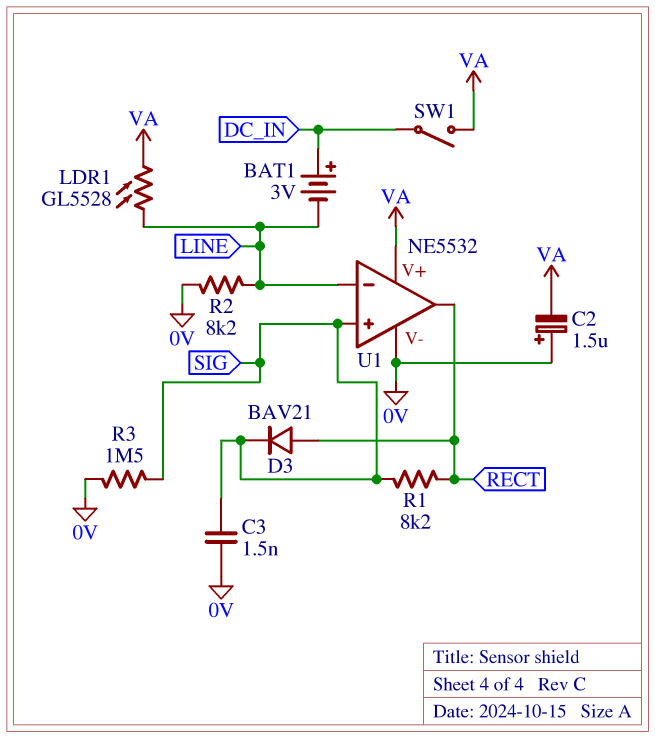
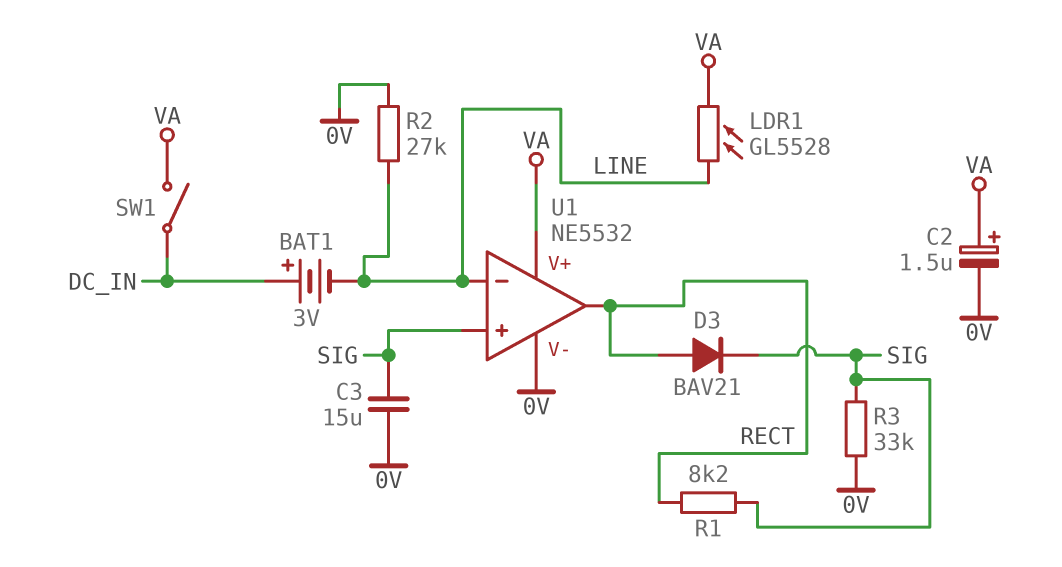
C2: 1.5uF (plus 0V, minus VA) -> 1.5uF (plus VA, minus 0V)
C3: 1.5nF (0V, SIG) -> 15uF (0V, SIG)
R2: 8.2k (0V, LINE) -> 27k (0V, LINE)
R3: 1.5M (0V, SIG) -> 33k (0V, SIG)

